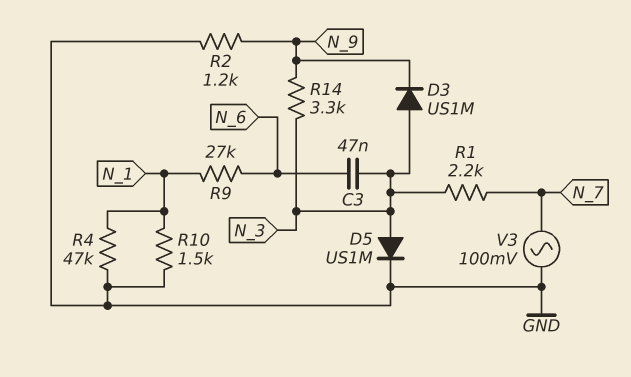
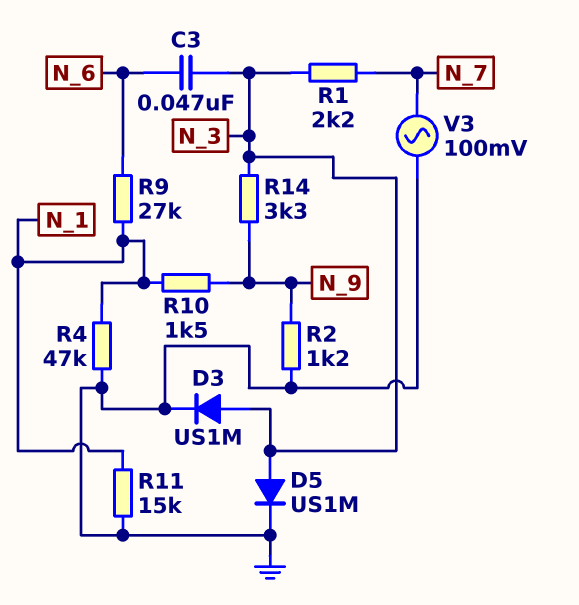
D3: diode US1M (A N_3, K N_9) -> diode US1M (A N_3, K GND)
R10: 1.5k (GND, N_1) -> 1.5k (N_1, N_9)
R11: none -> 15k (GND, N_1)

